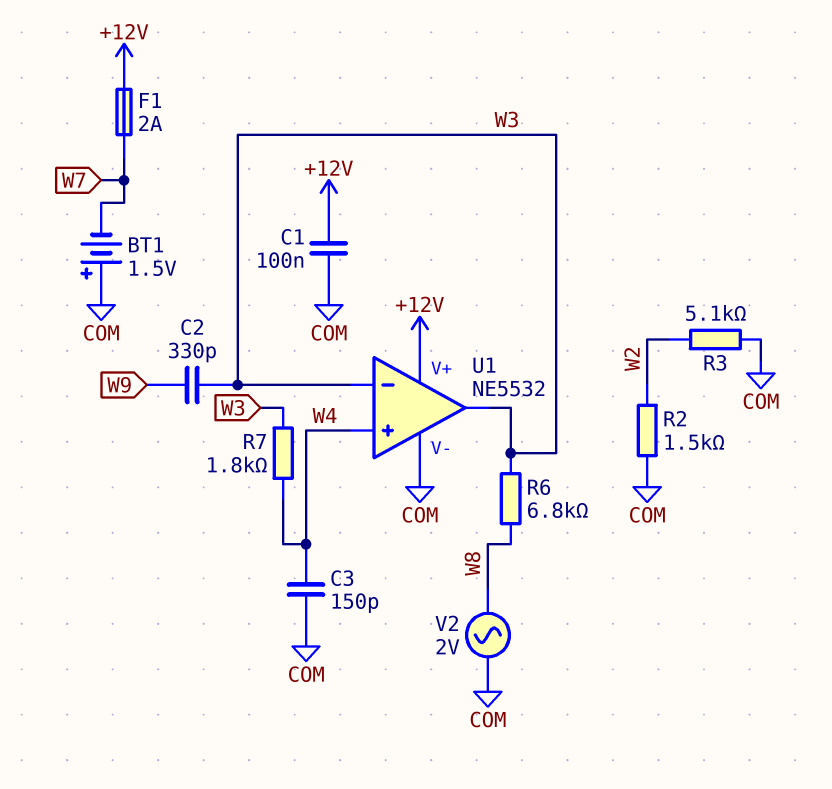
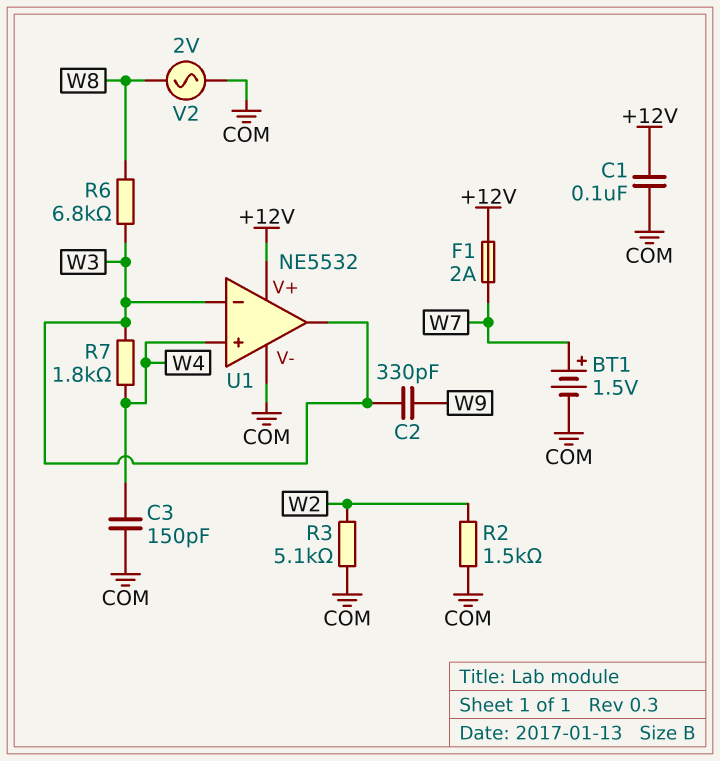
BT1: 1.5V (plus COM, minus W7) -> 1.5V (plus W7, minus COM)

